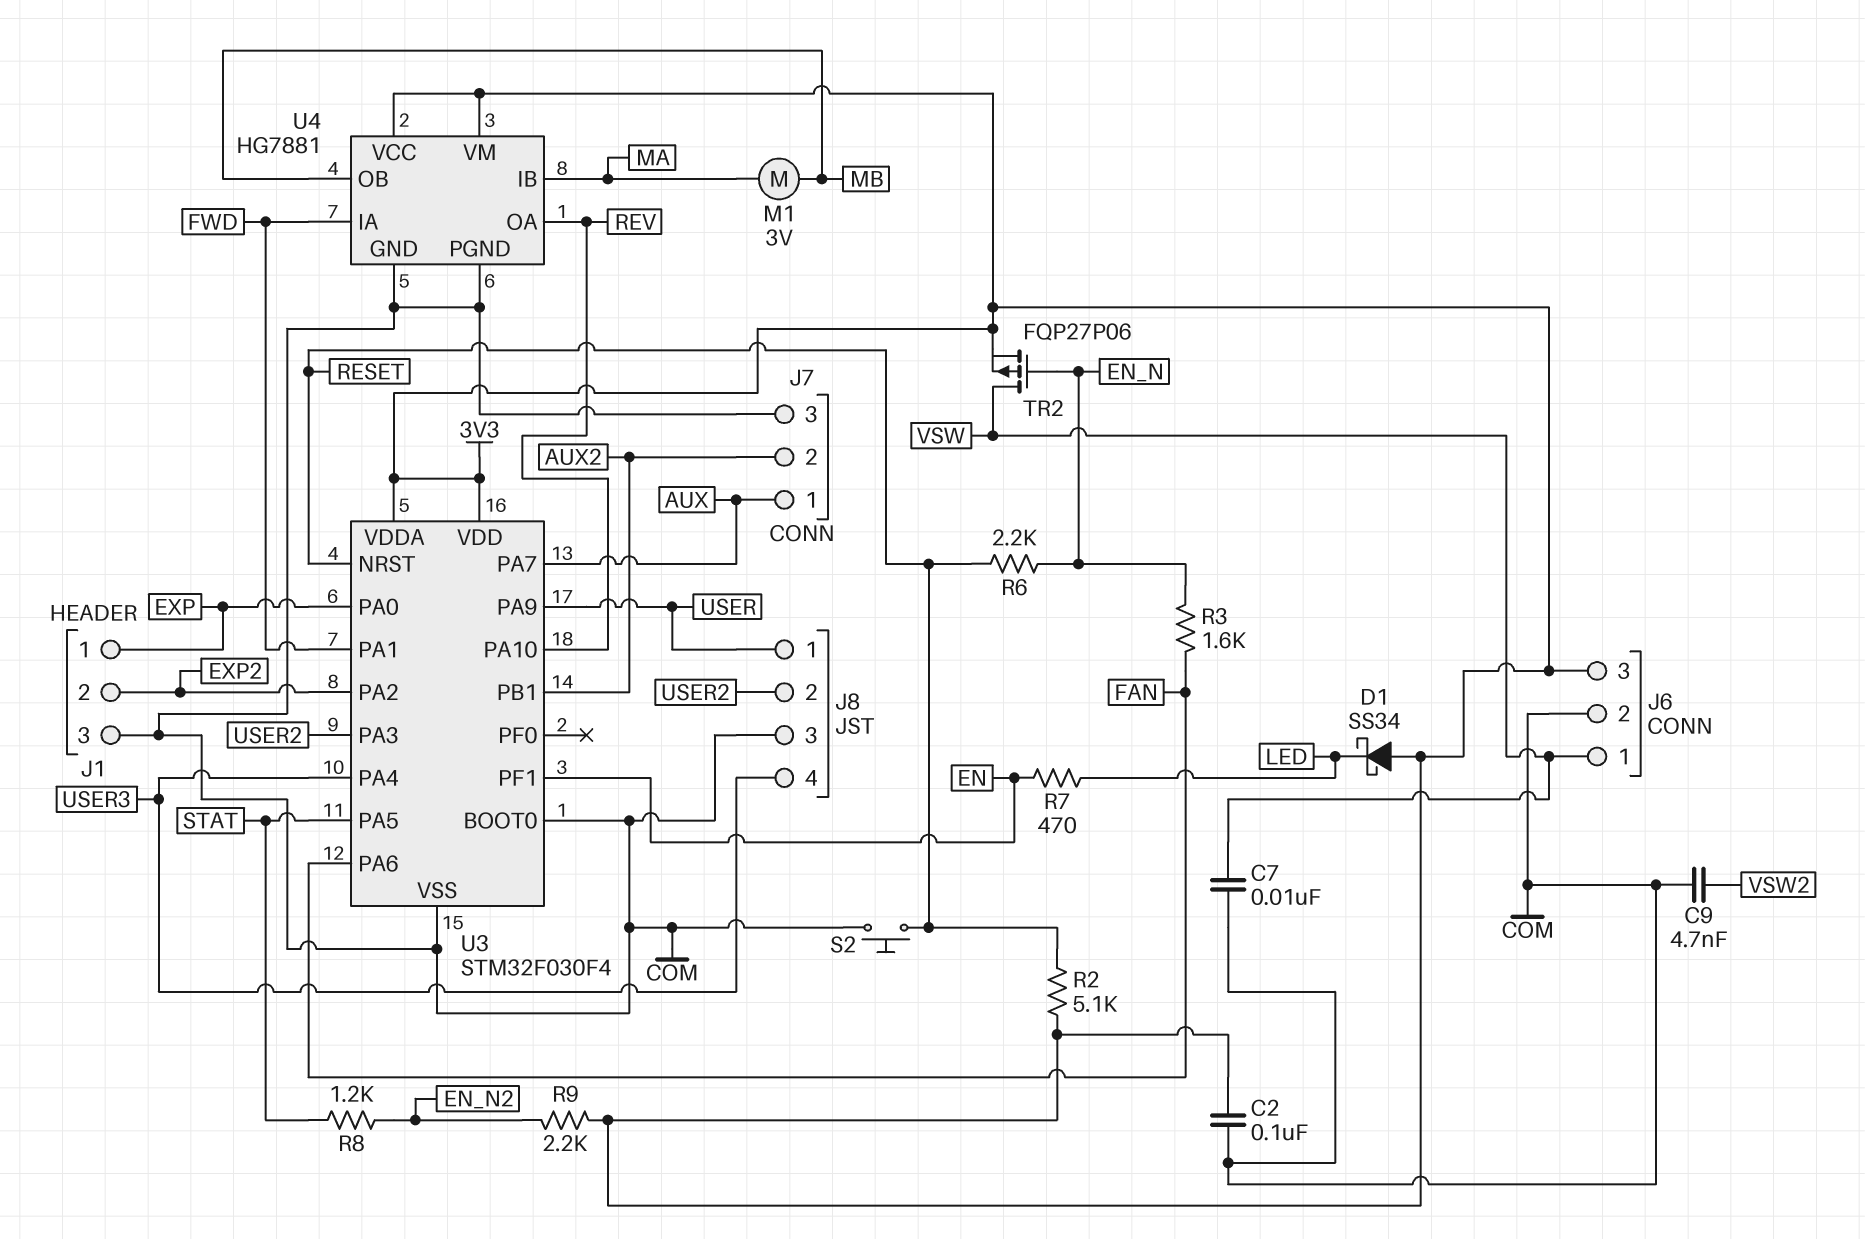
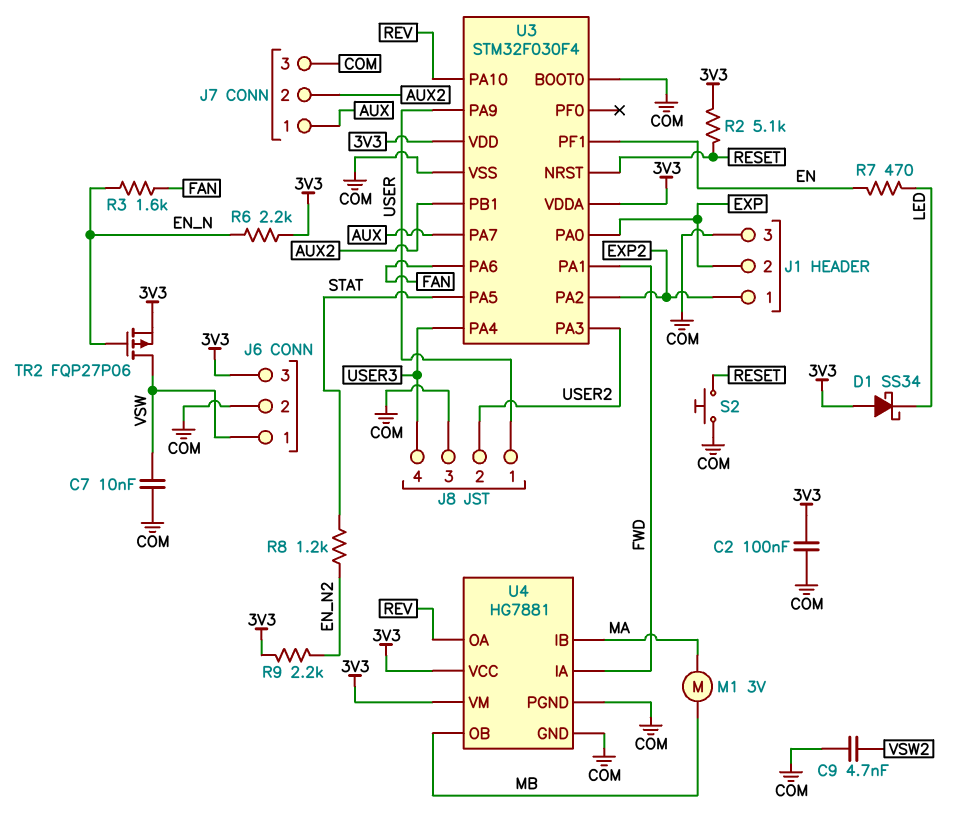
J1 pin 1: EXP -> EXP2
J1 pin 2: EXP2 -> EXP
R6: 2.2k (EN_N, RESET) -> 2.2k (3V3, EN_N)

